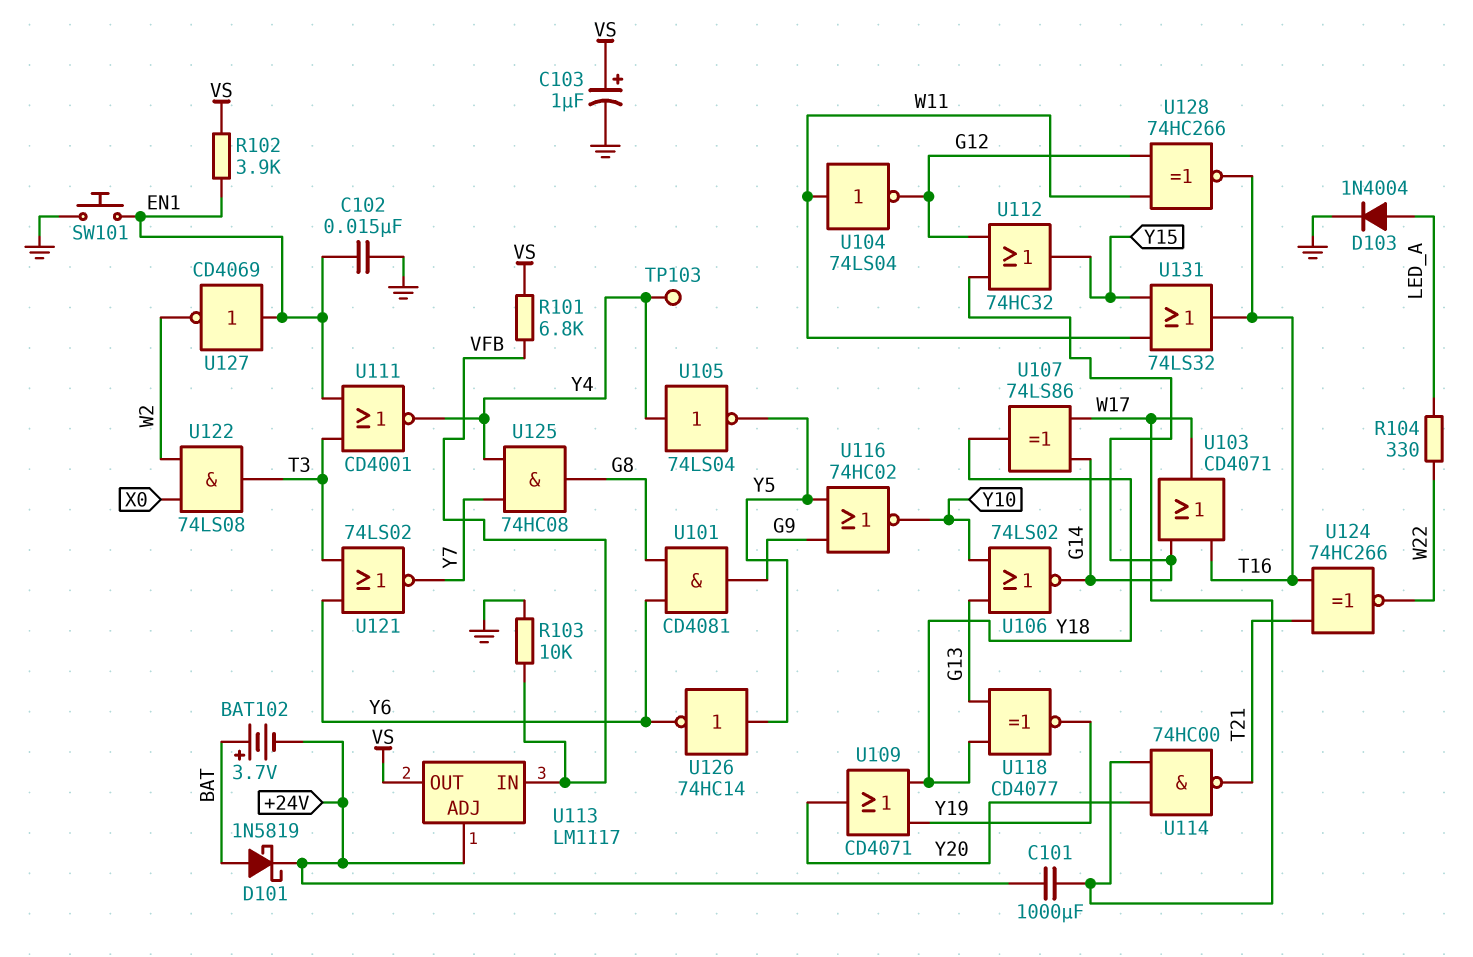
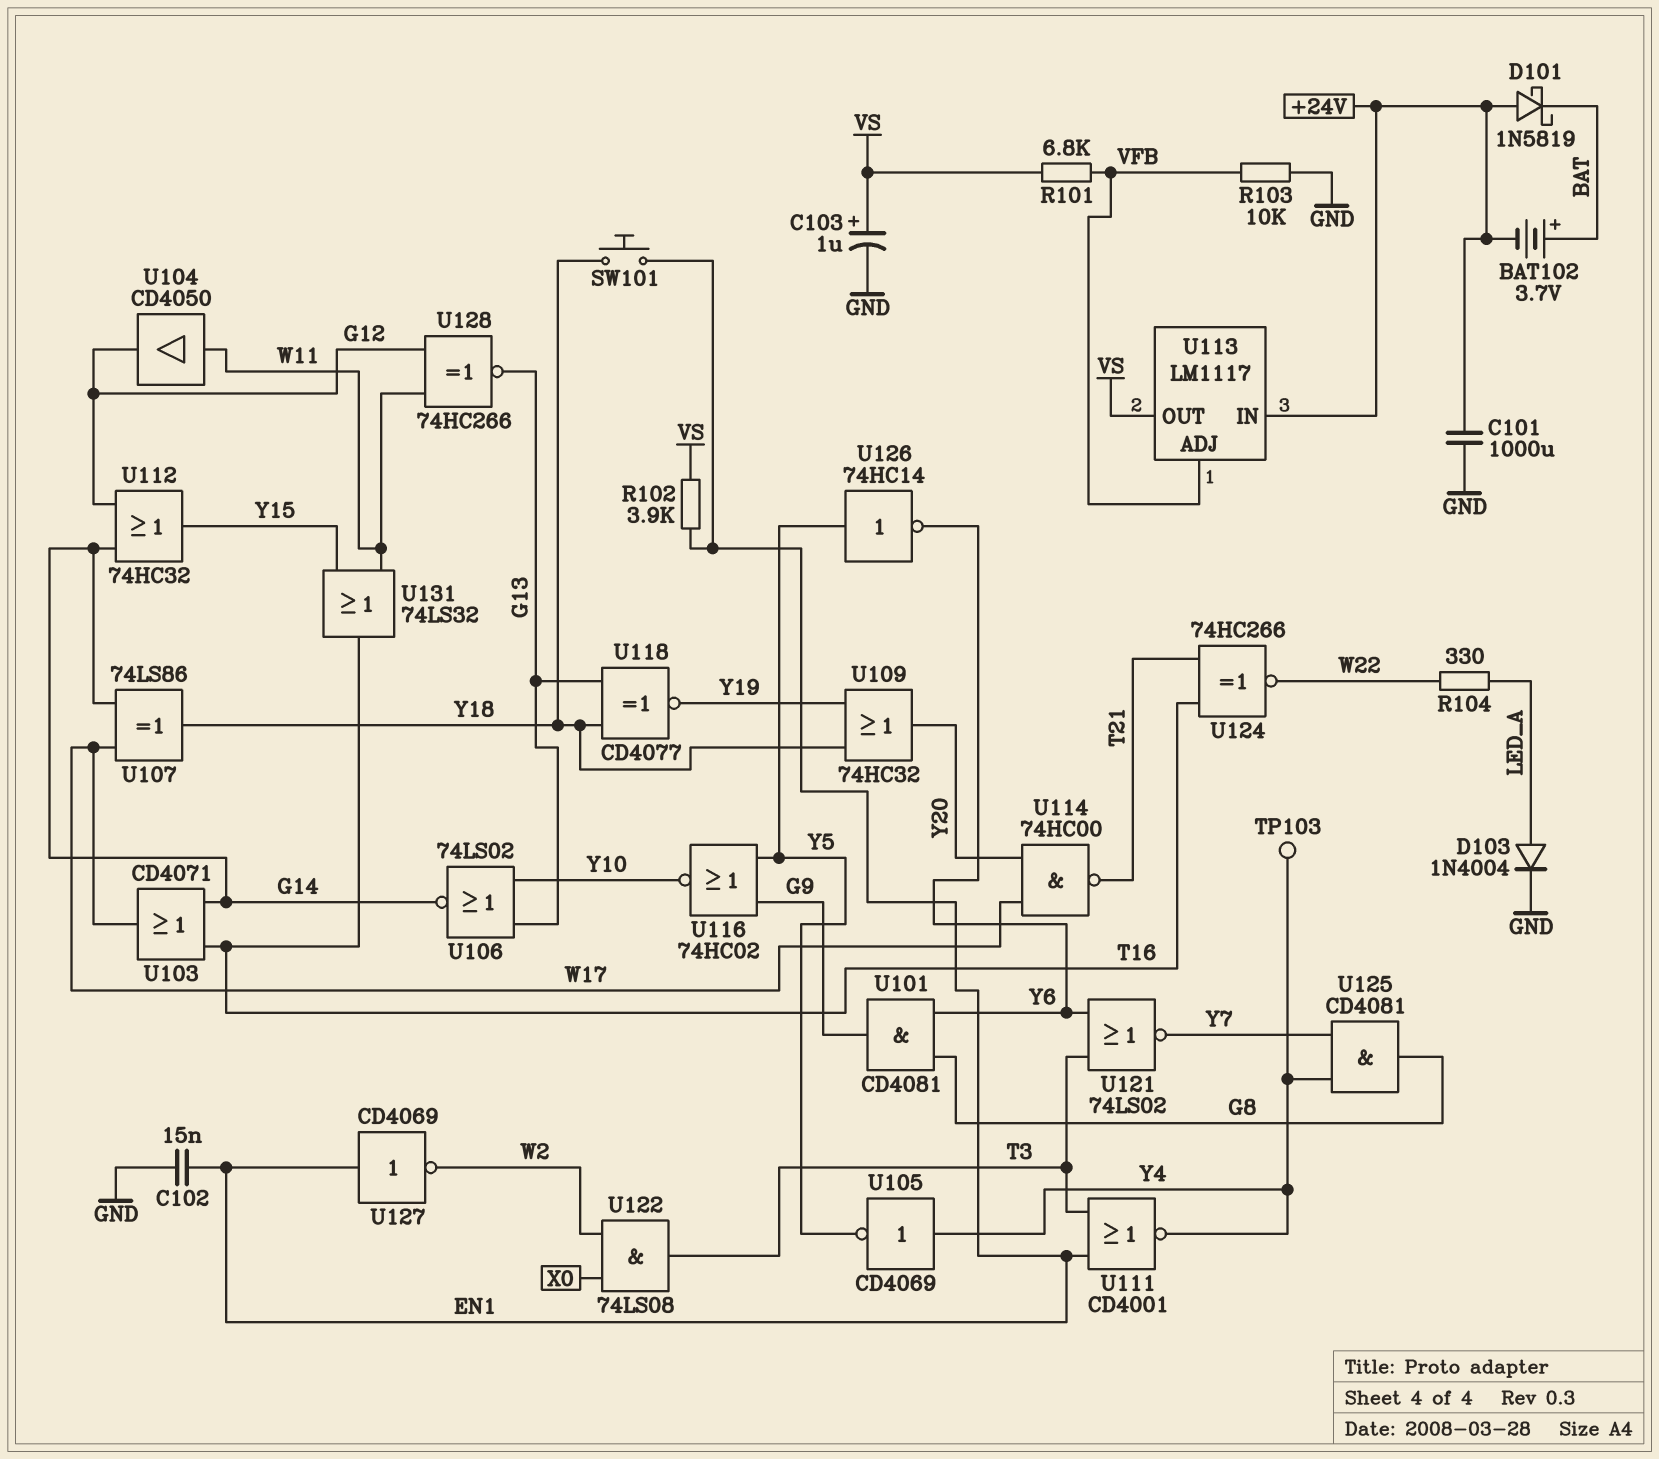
C101: 1000uF (+24V, W17) -> 1000uF (+24V, GND)
D101: schottky 1N5819 (A BAT, K +24V) -> schottky 1N5819 (A +24V, K BAT)
SW101: button (EN1, GND) -> button (EN1, Y18)
U104: NOT 74LS04 (in W11, out G12) -> buffer CD4050 (in W11, out G12)
U105: NOT 74LS04 (in Y4, out Y5) -> NOT CD4069 (in Y4, out Y5)
U109: OR CD4071 (in Y18, in Y19, out Y20) -> OR 74HC32 (in Y18, in Y19, out Y20)
U113 pin ADJ: +24V -> VFB
U113 pin IN: VFB -> +24V
U125: AND 74HC08 (in Y4, in Y7, out G8) -> AND CD4081 (in Y4, in Y7, out G8)
U128: XNOR 74HC266 (in G12, in W11, out T16) -> XNOR 74HC266 (in G12, in W11, out G13)

